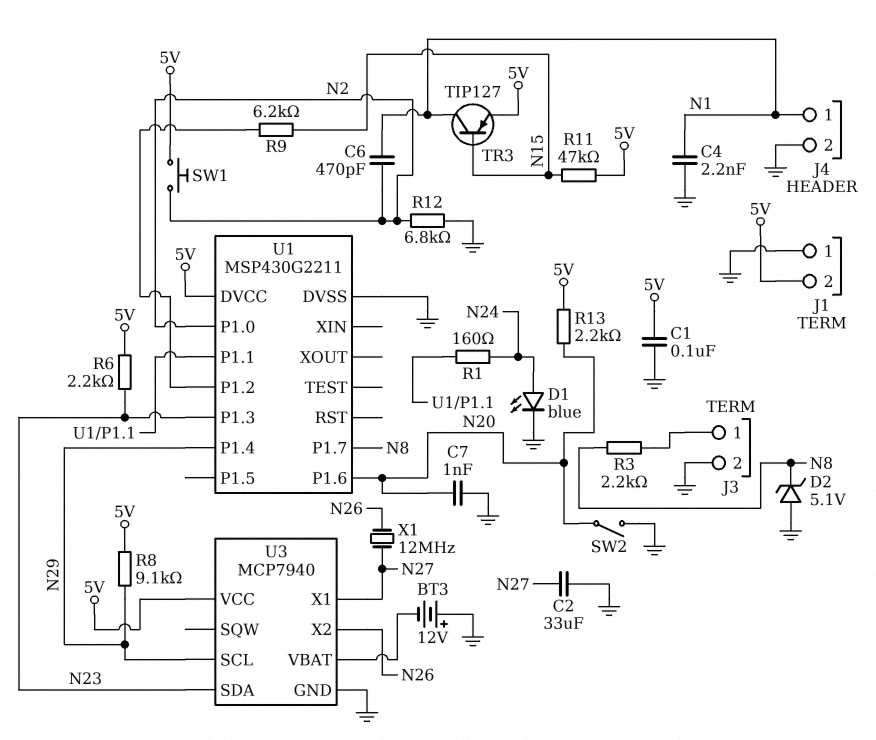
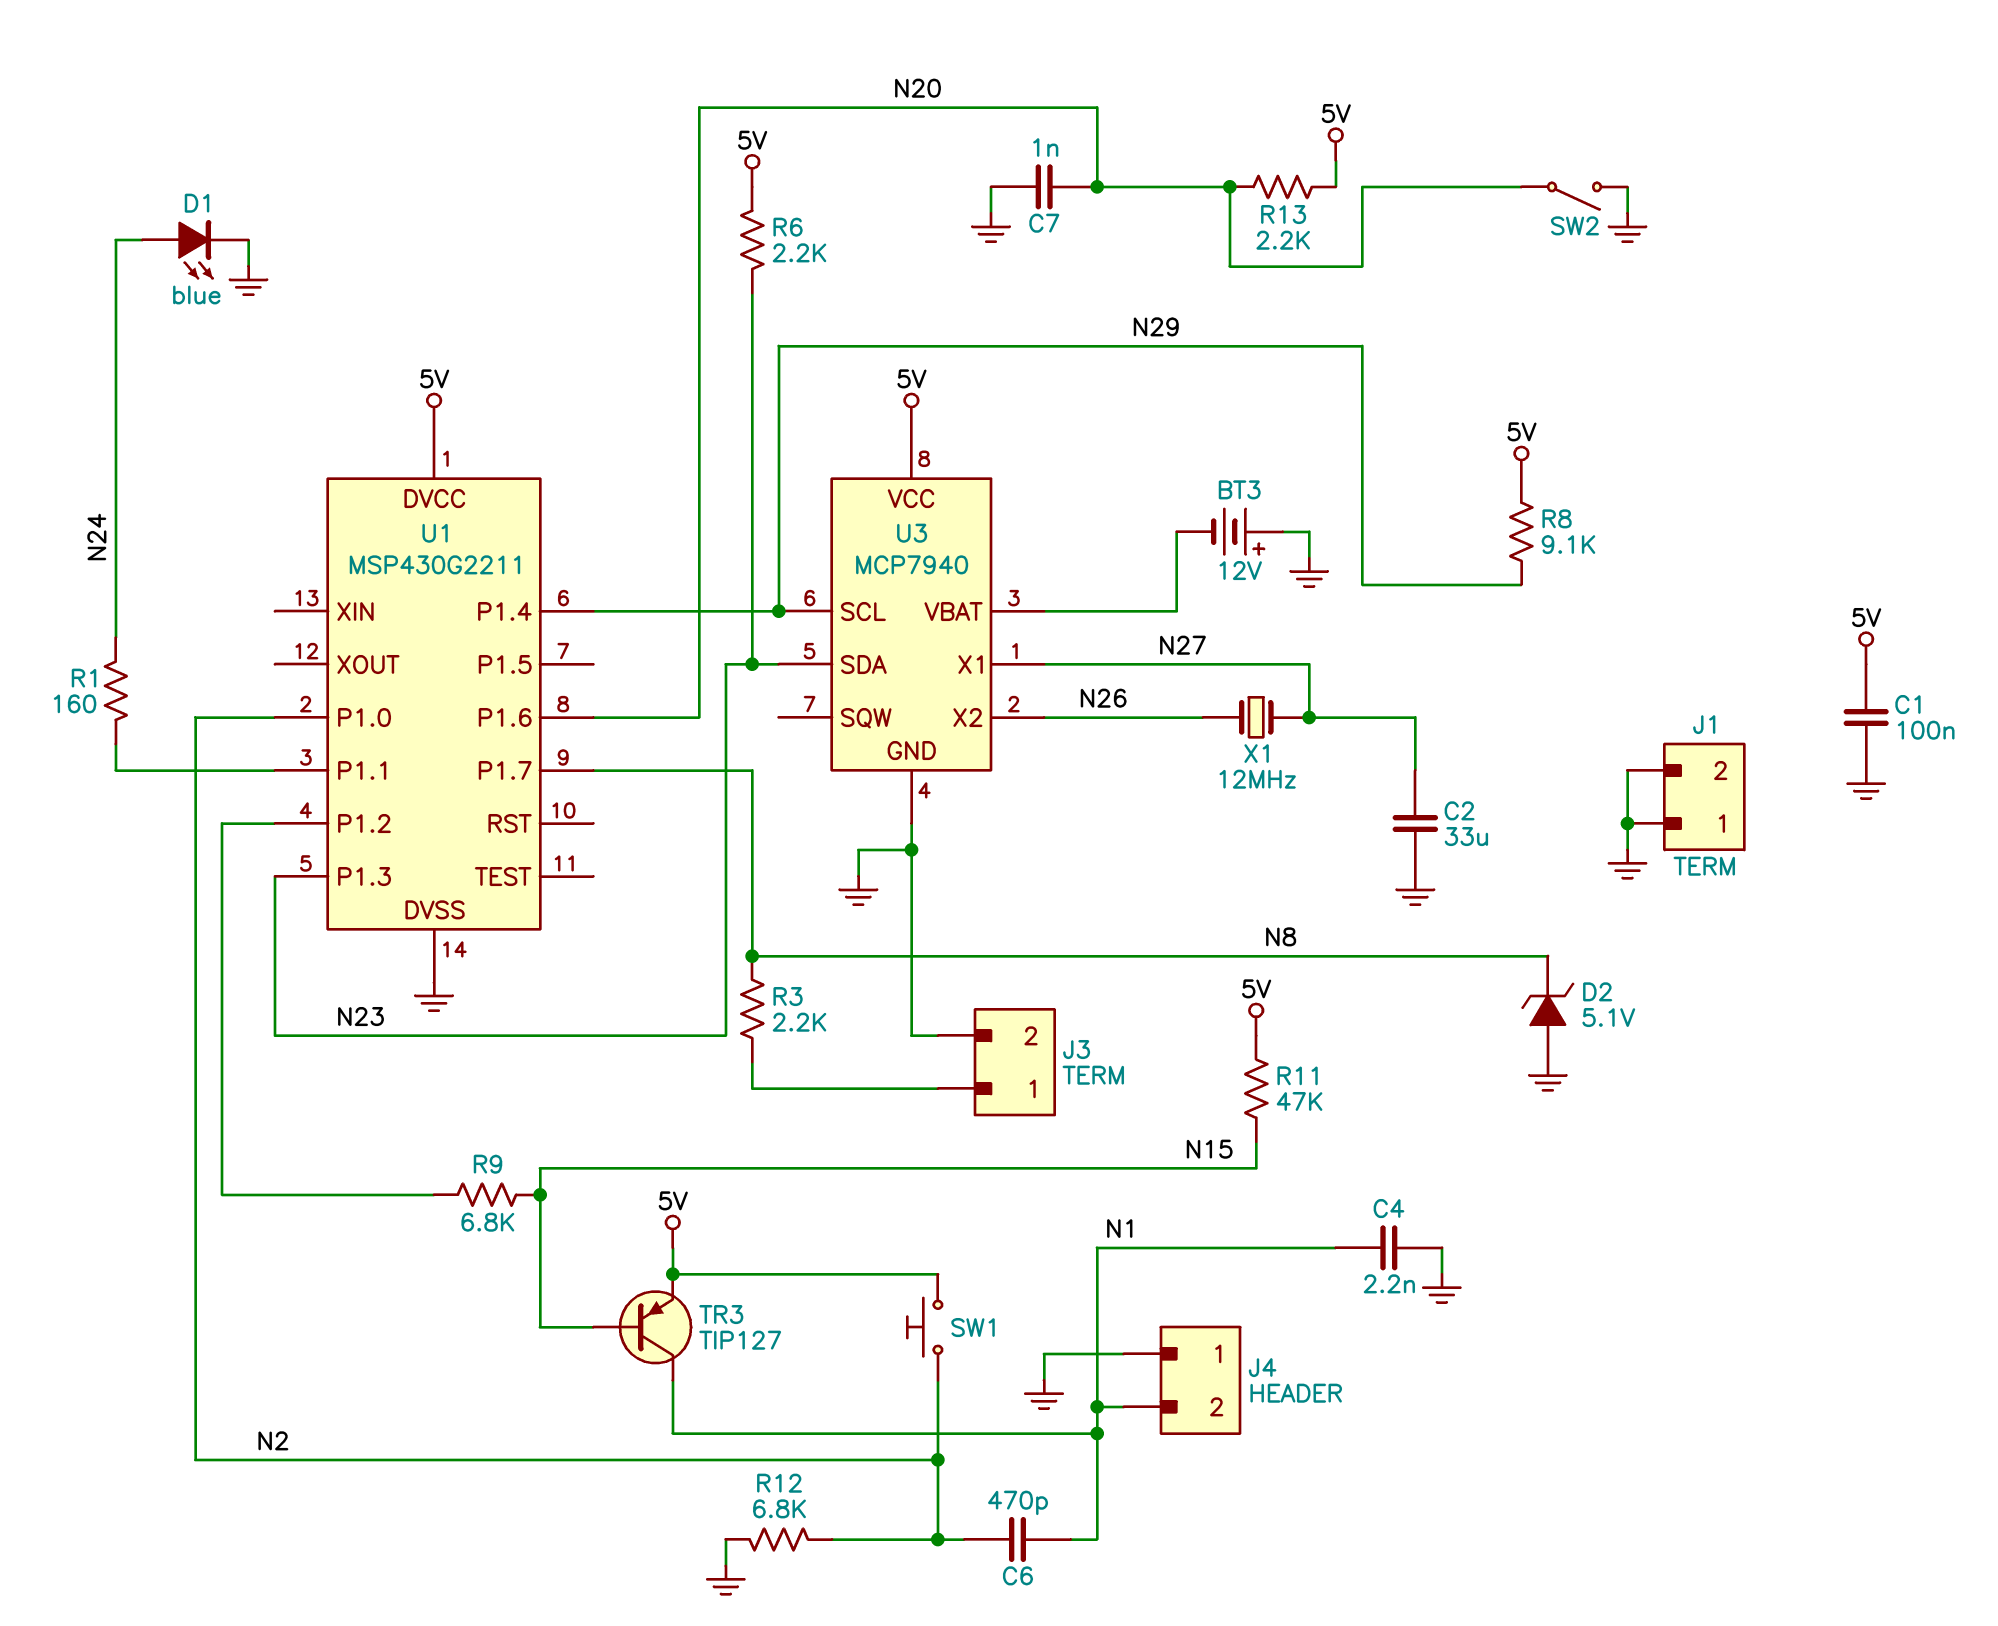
J1 pin 2: 5V -> GND
J4 pin 1: N1 -> GND
J4 pin 2: GND -> N1
R9: 6.2k (N15, U1/P1.2) -> 6.8k (N15, U1/P1.2)

